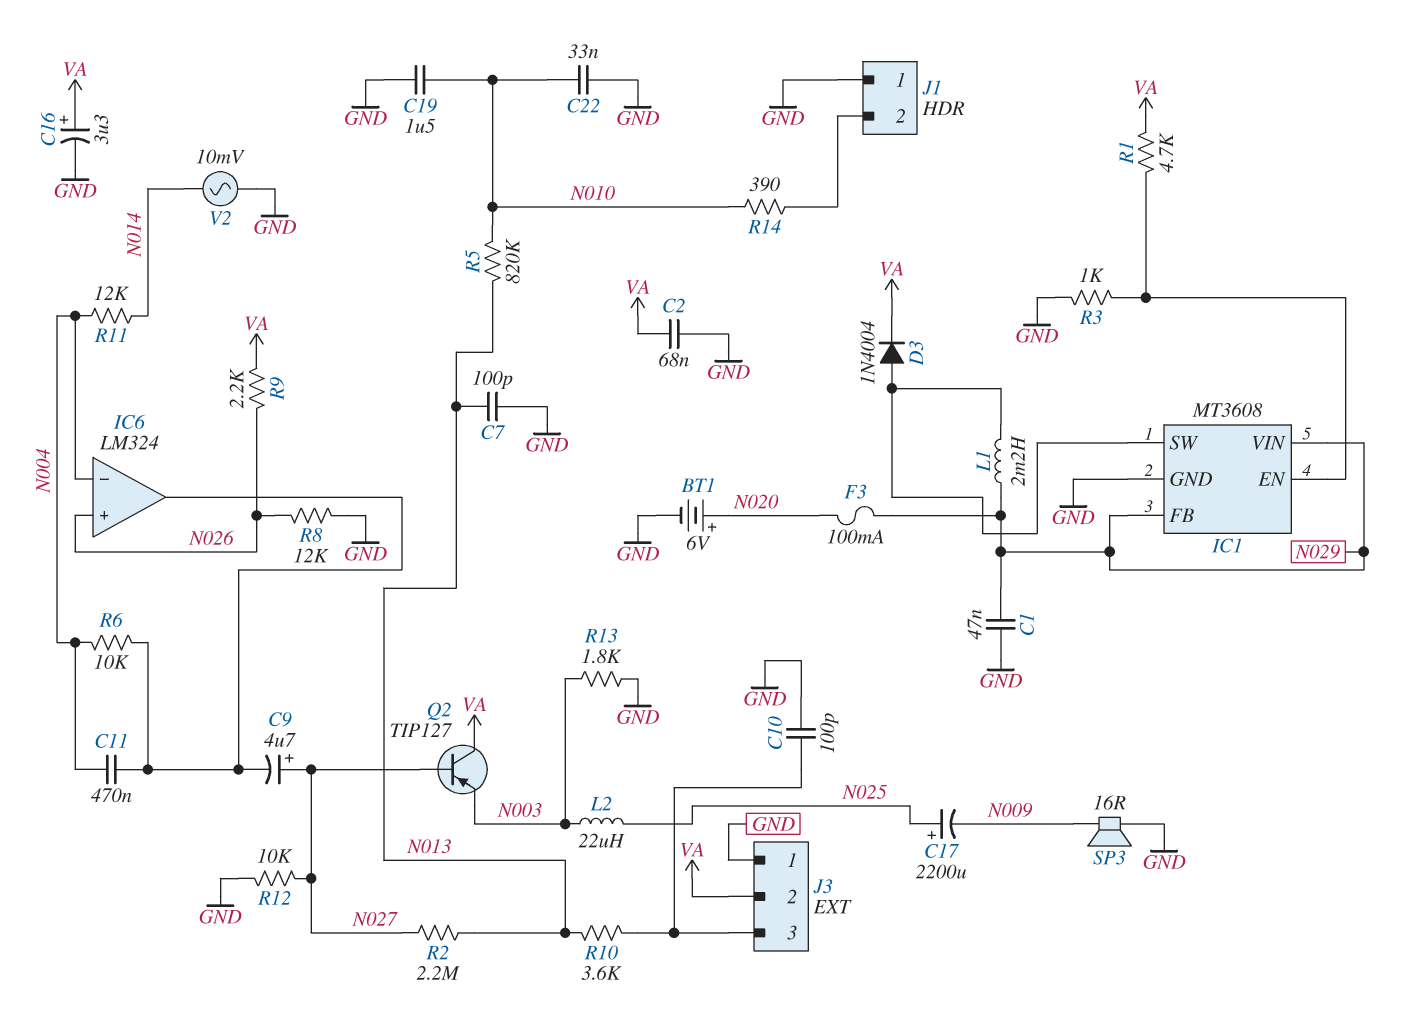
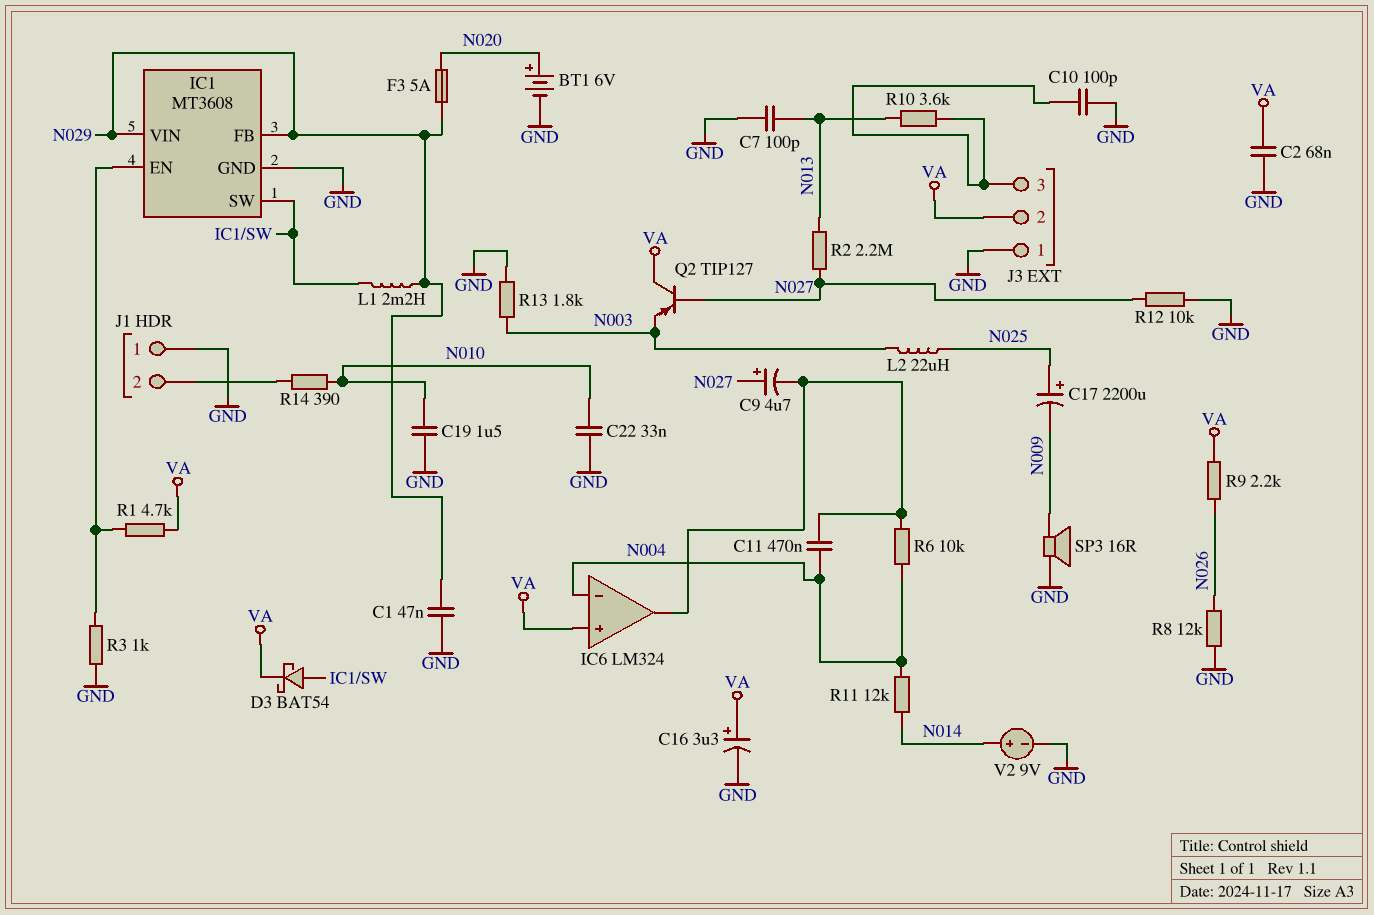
D3: diode 1N4004 (A IC1/SW, K VA) -> schottky BAT54 (A IC1/SW, K VA)
F3: 100mA (N020, N029) -> 5A (N020, N029)
IC6 pin in+: N026 -> VA
R5: 820k (N010, N013) -> none
V2: AC 10mV (GND, N014) -> 9V (plus N014, minus GND)

